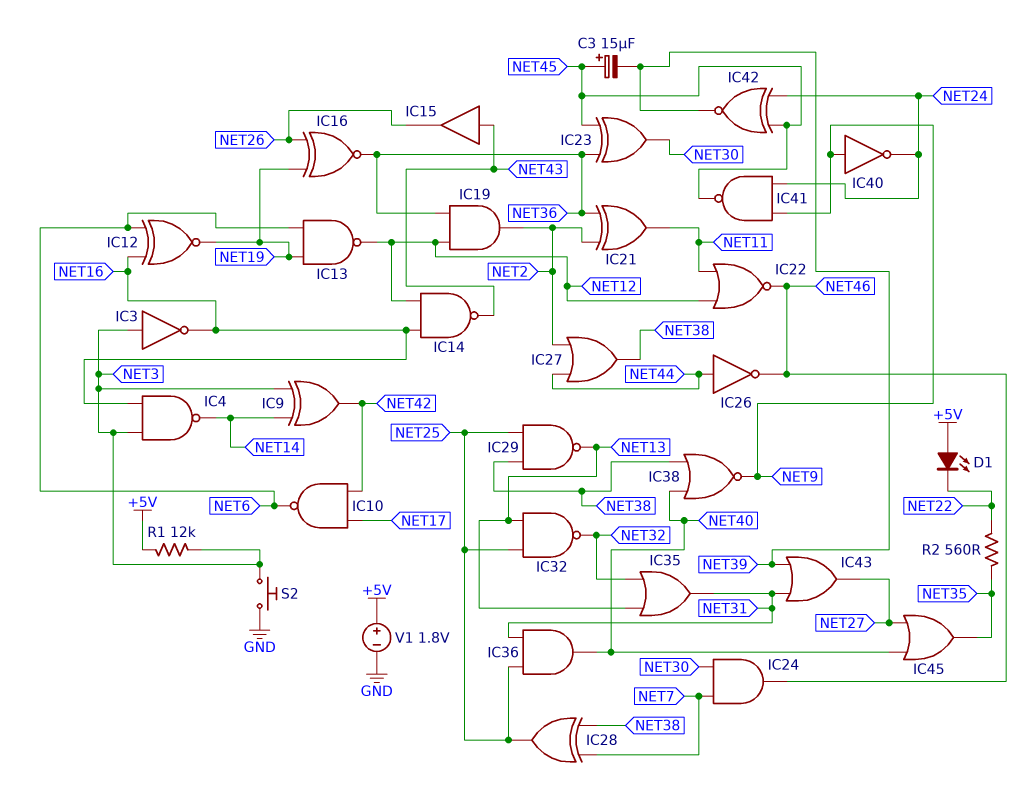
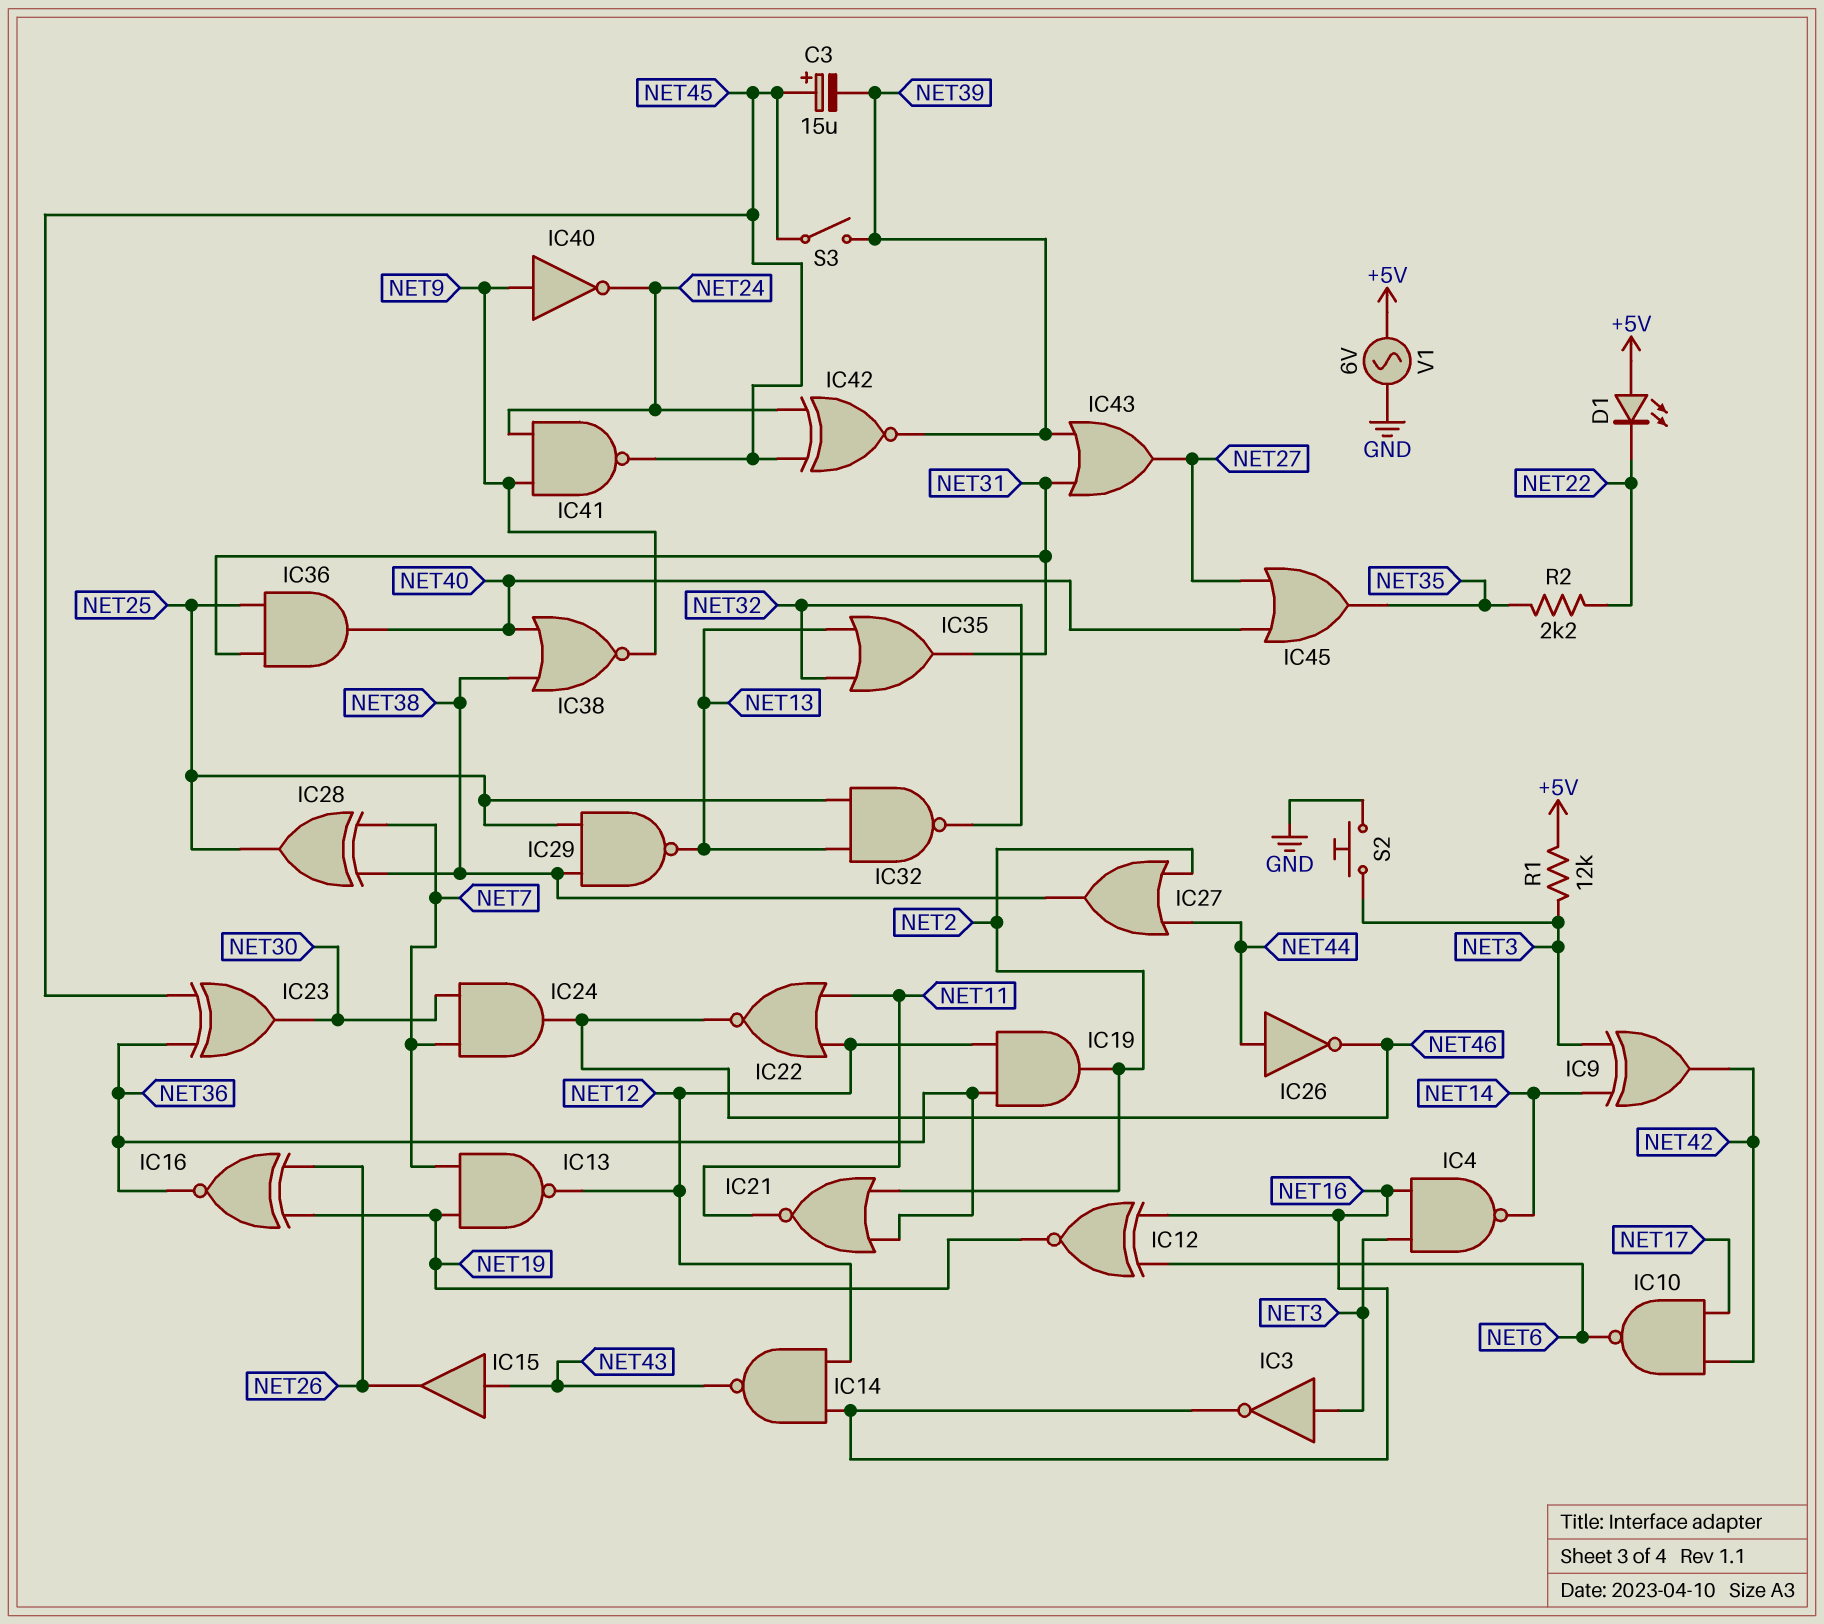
IC13: NAND (in NET6, in NET19, out NET12) -> NAND (in NET7, in NET19, out NET12)
IC21: XOR (in NET2, in NET36, out NET11) -> NOR (in NET2, in NET36, out NET11)
R2: 560 (NET22, NET35) -> 2.2k (NET22, NET35)
S3: none -> switch (NET39, NET45)
V1: 1.8V (plus +5V, minus GND) -> AC 6V (+5V, GND)

